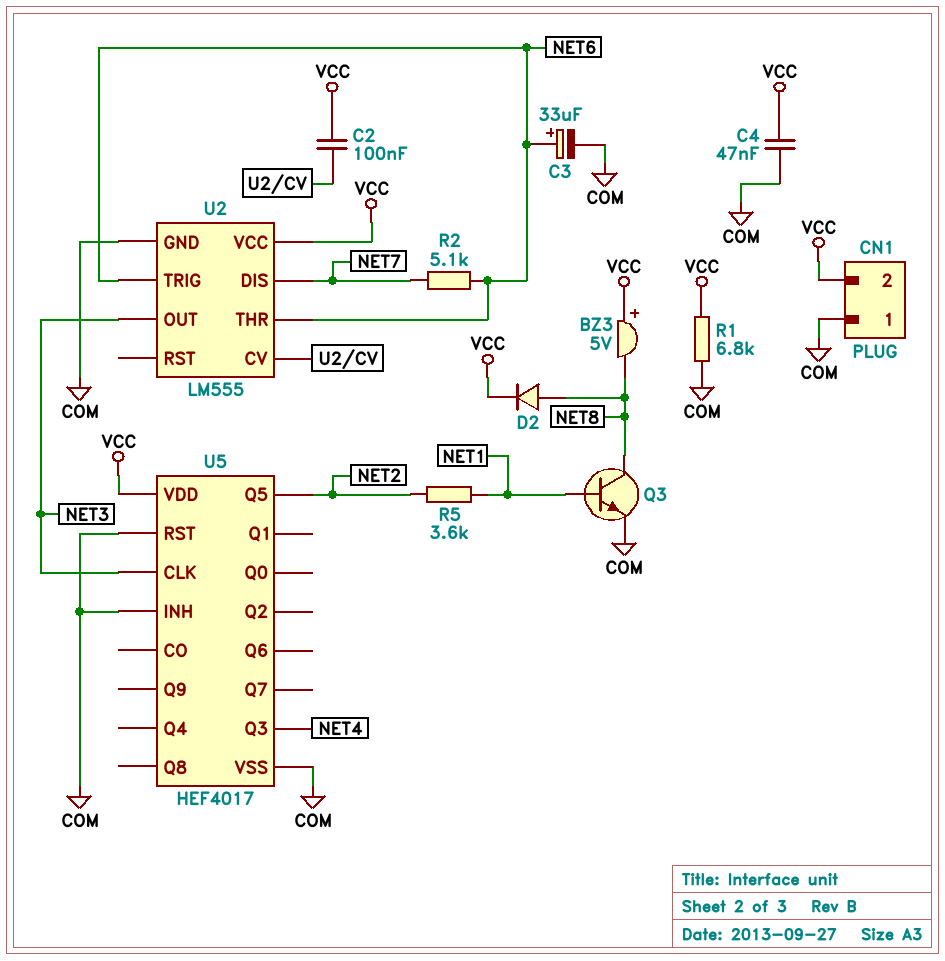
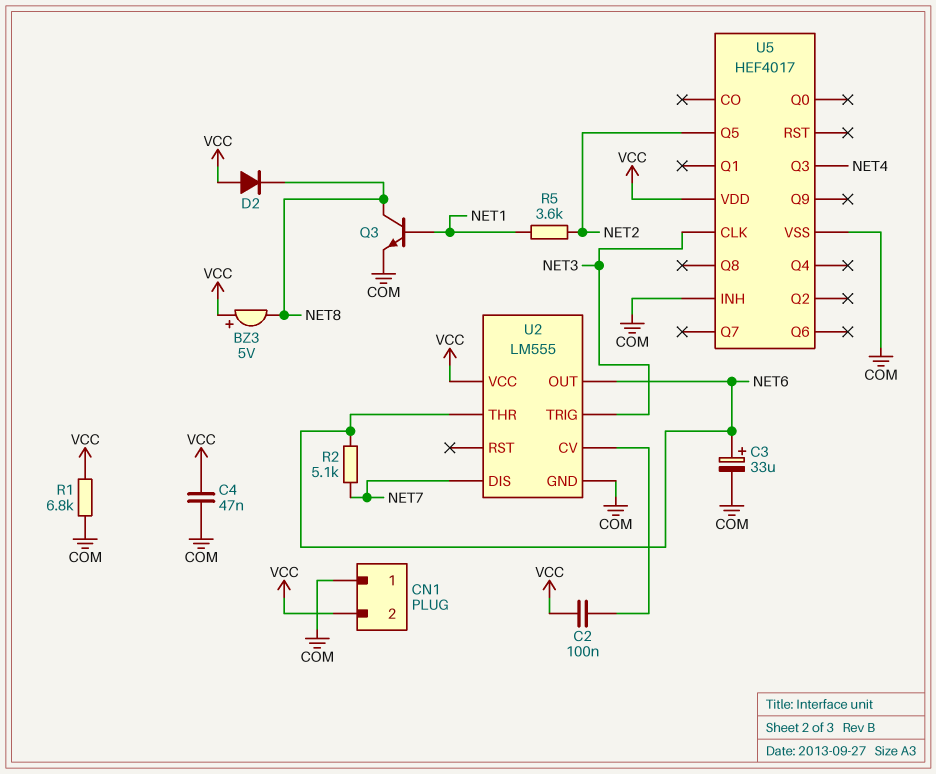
D2: diode (A NET8, K VCC) -> diode (A VCC, K NET8)
U2 pin OUT: NET3 -> NET6
U2 pin TRIG: NET6 -> NET3
U5 pin RST: COM -> none

